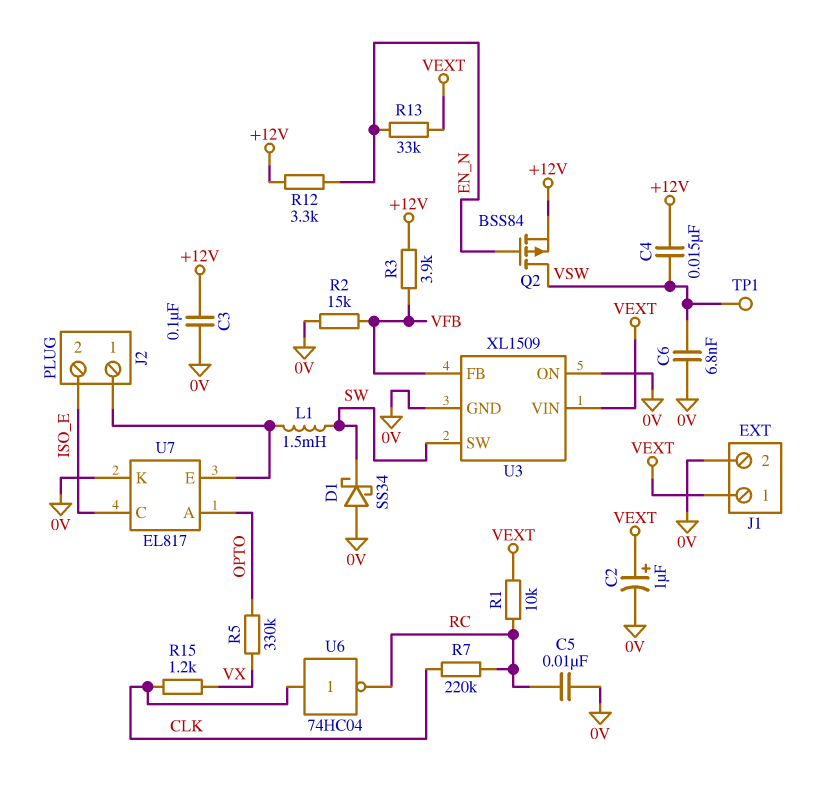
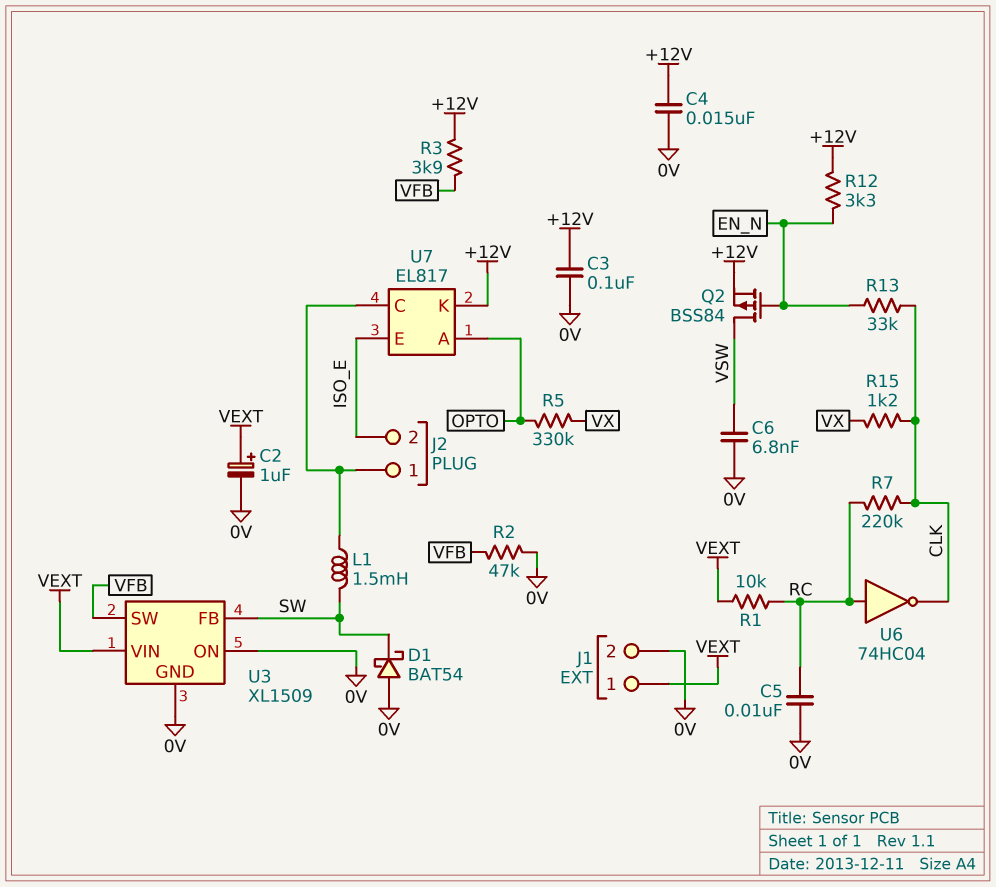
C4: 15nF (+12V, VSW) -> 15nF (+12V, 0V)
D1: schottky SS34 (A 0V, K SW) -> schottky BAT54 (A 0V, K SW)
R2: 15k (0V, VFB) -> 47k (0V, VFB)
R13: 33k (EN_N, VEXT) -> 33k (CLK, EN_N)
TP1: test point (VSW) -> none
U3 pin FB: VFB -> SW
U3 pin SW: SW -> VFB
U6: NOT 74HC04 (in CLK, out RC) -> NOT 74HC04 (in RC, out CLK)
U7 pin C: ISO_E -> J2/1
U7 pin E: J2/1 -> ISO_E
U7 pin K: 0V -> +12V

